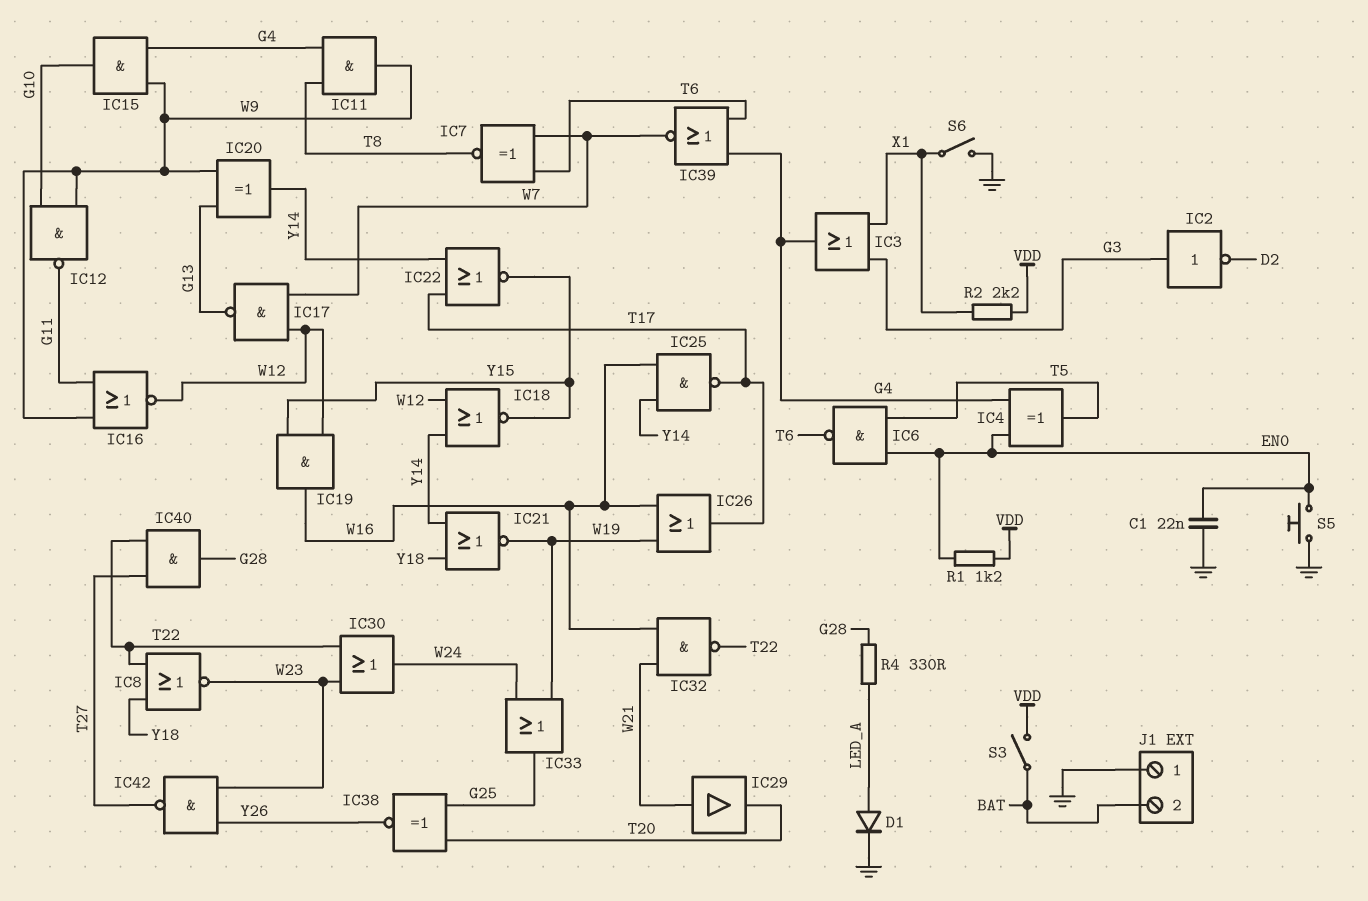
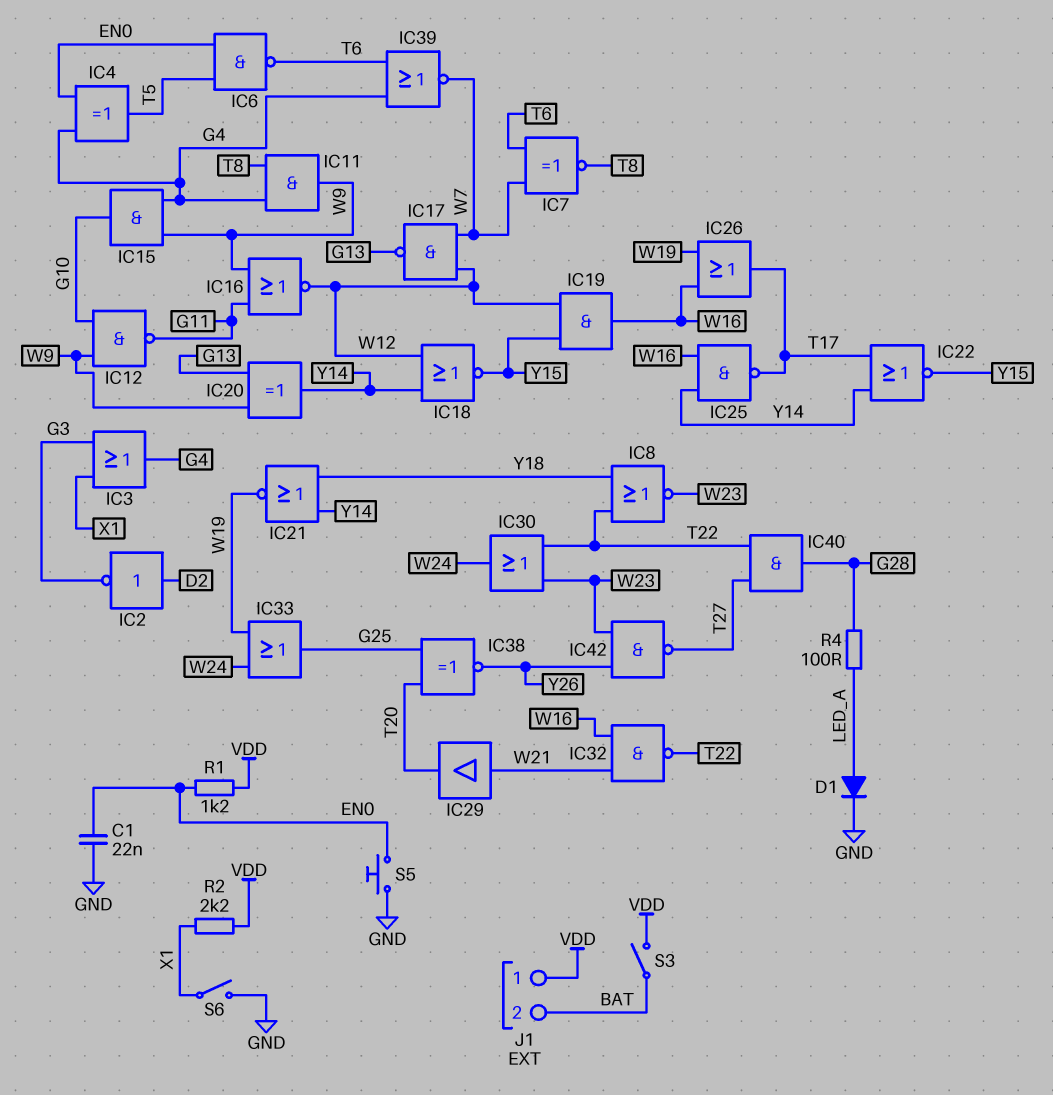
IC2: NOT (in G3, out D2) -> NOT (in D2, out G3)
J1 pin 1: GND -> VDD
R4: 330 (G28, LED_A) -> 100 (G28, LED_A)

